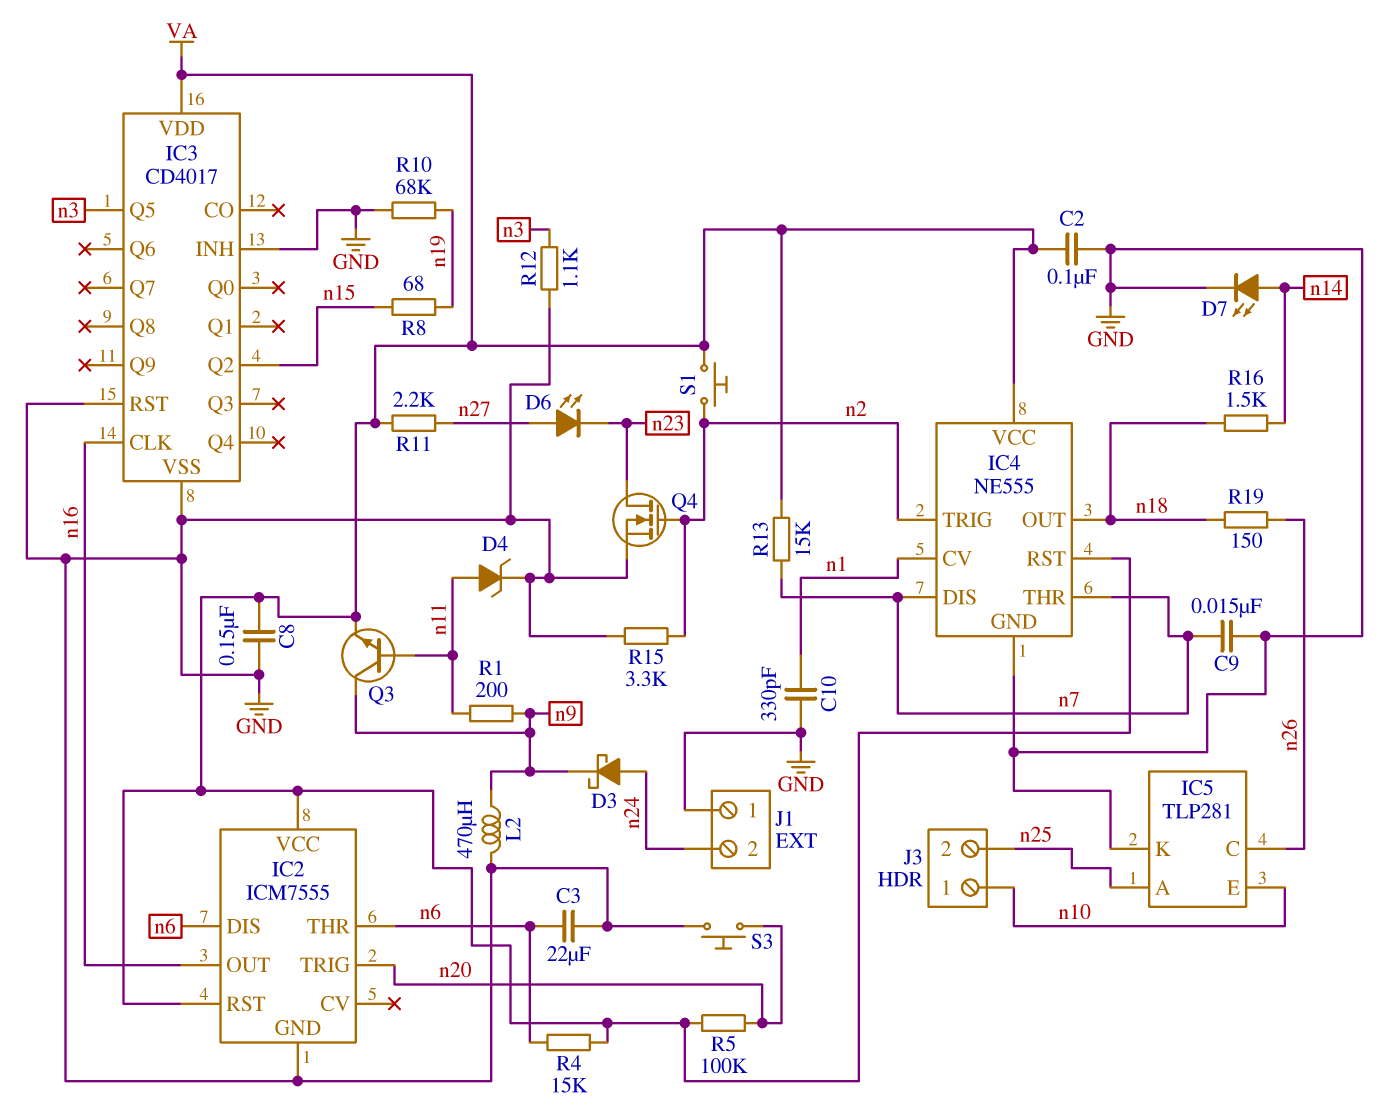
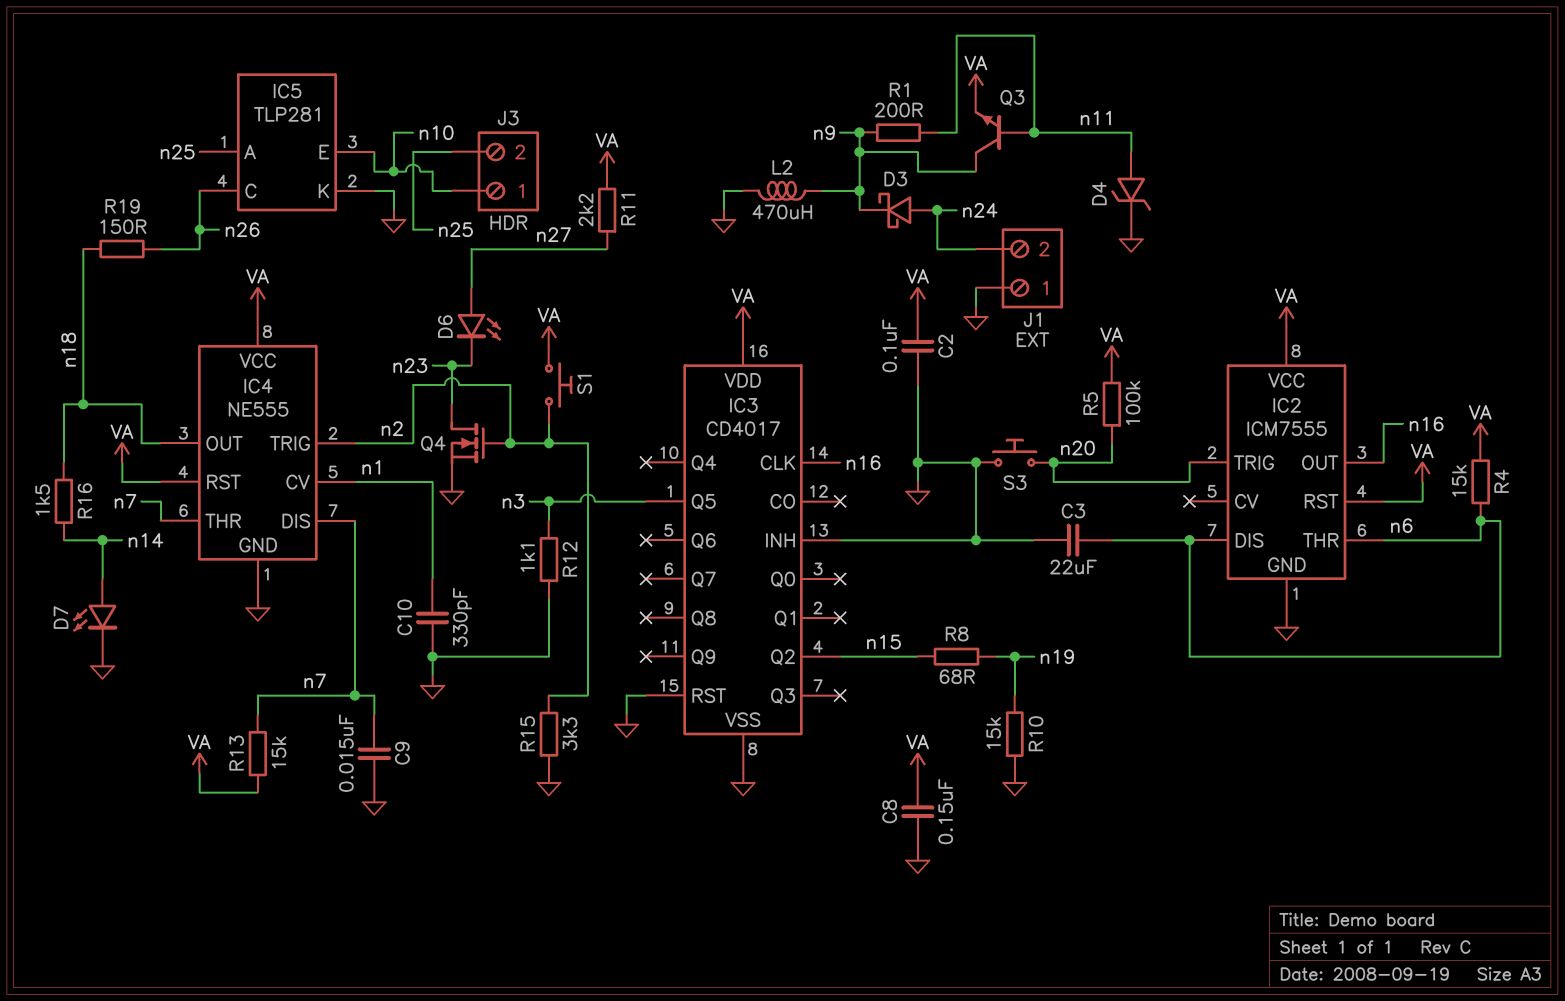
R10: 68k (GND, n19) -> 15k (GND, n19)

